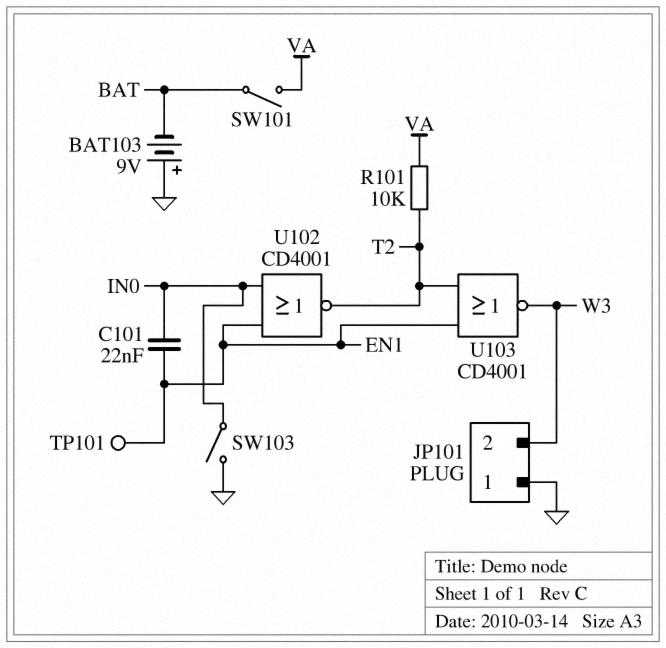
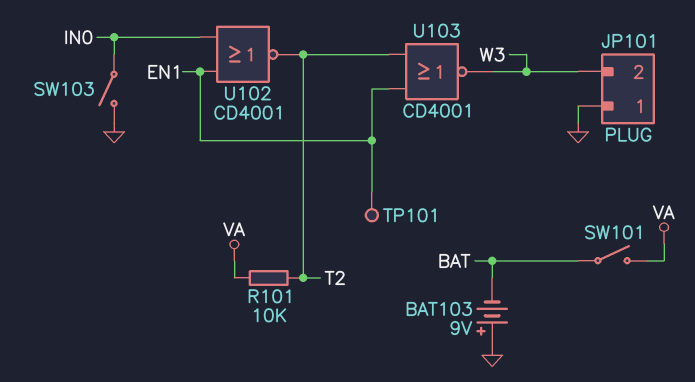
C101: 22nF (EN1, IN0) -> none

